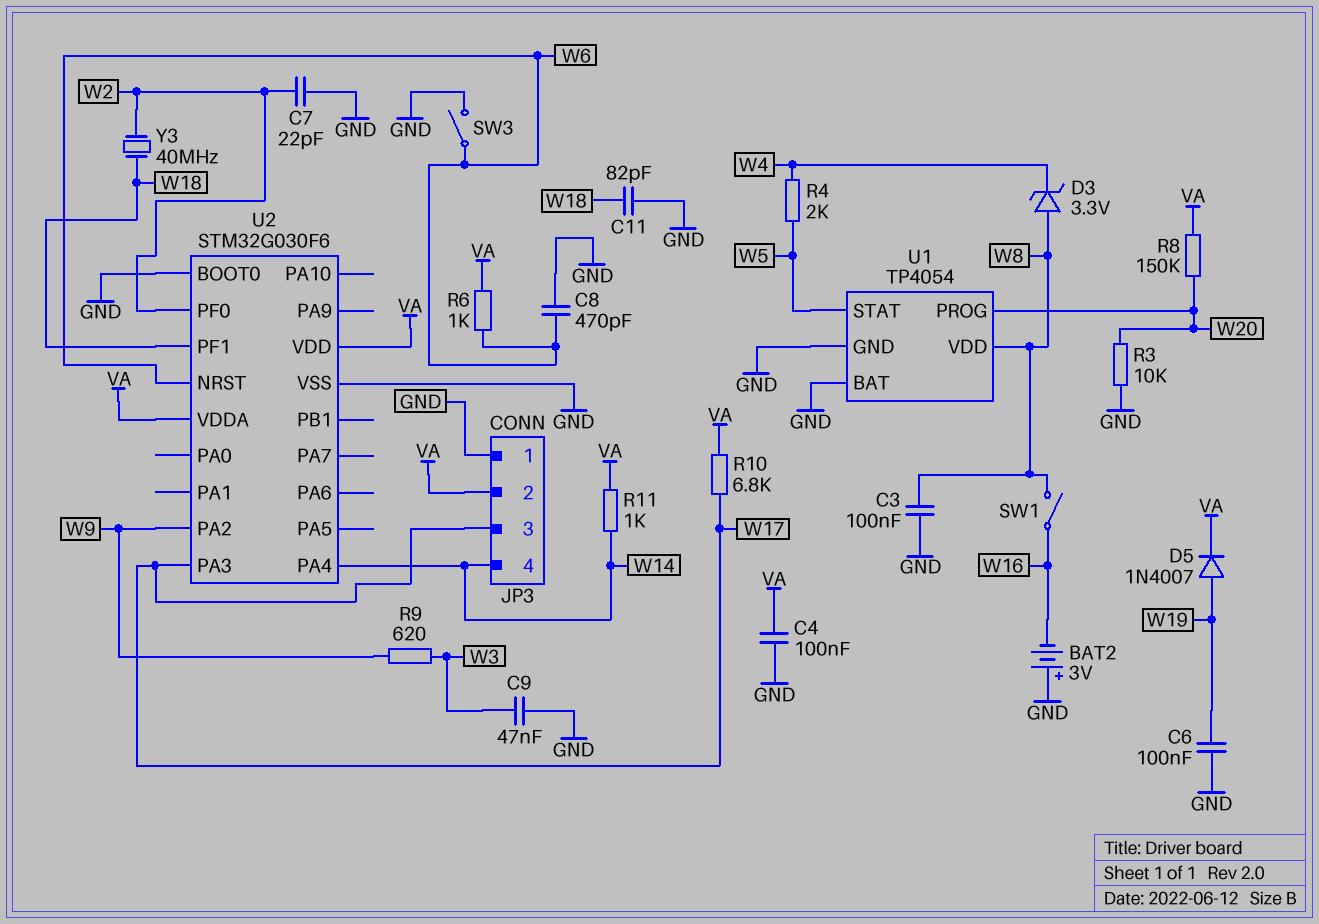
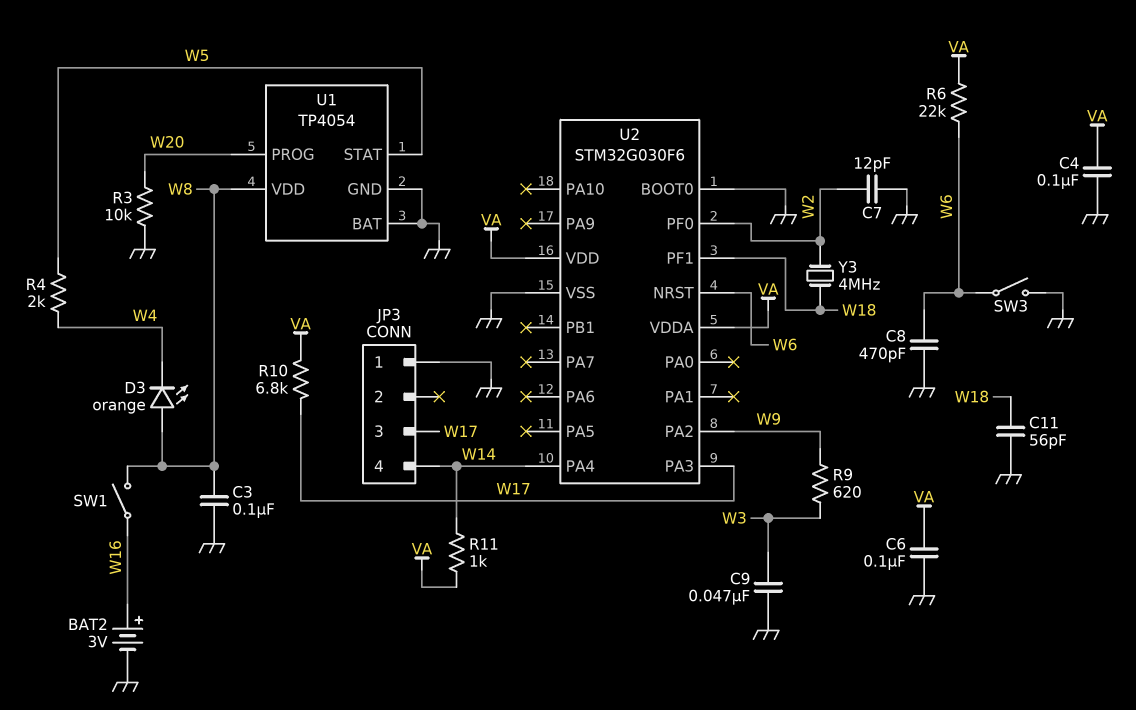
BAT2: 3V (plus GND, minus W16) -> 3V (plus W16, minus GND)
C6: 100nF (GND, W19) -> 100nF (GND, VA)
C7: 22pF (GND, W2) -> 12pF (GND, W2)
C11: 82pF (GND, W18) -> 56pF (GND, W18)
D3: zener 3.3V (A W8, K W4) -> LED orange (A W8, K W4)
D5: diode 1N4007 (A W19, K VA) -> none
JP3 pin 2: VA -> none
R6: 1k (VA, W6) -> 22k (VA, W6)
R8: 150k (VA, W20) -> none
Y3: 40MHz (W2, W18) -> 4MHz (W2, W18)

